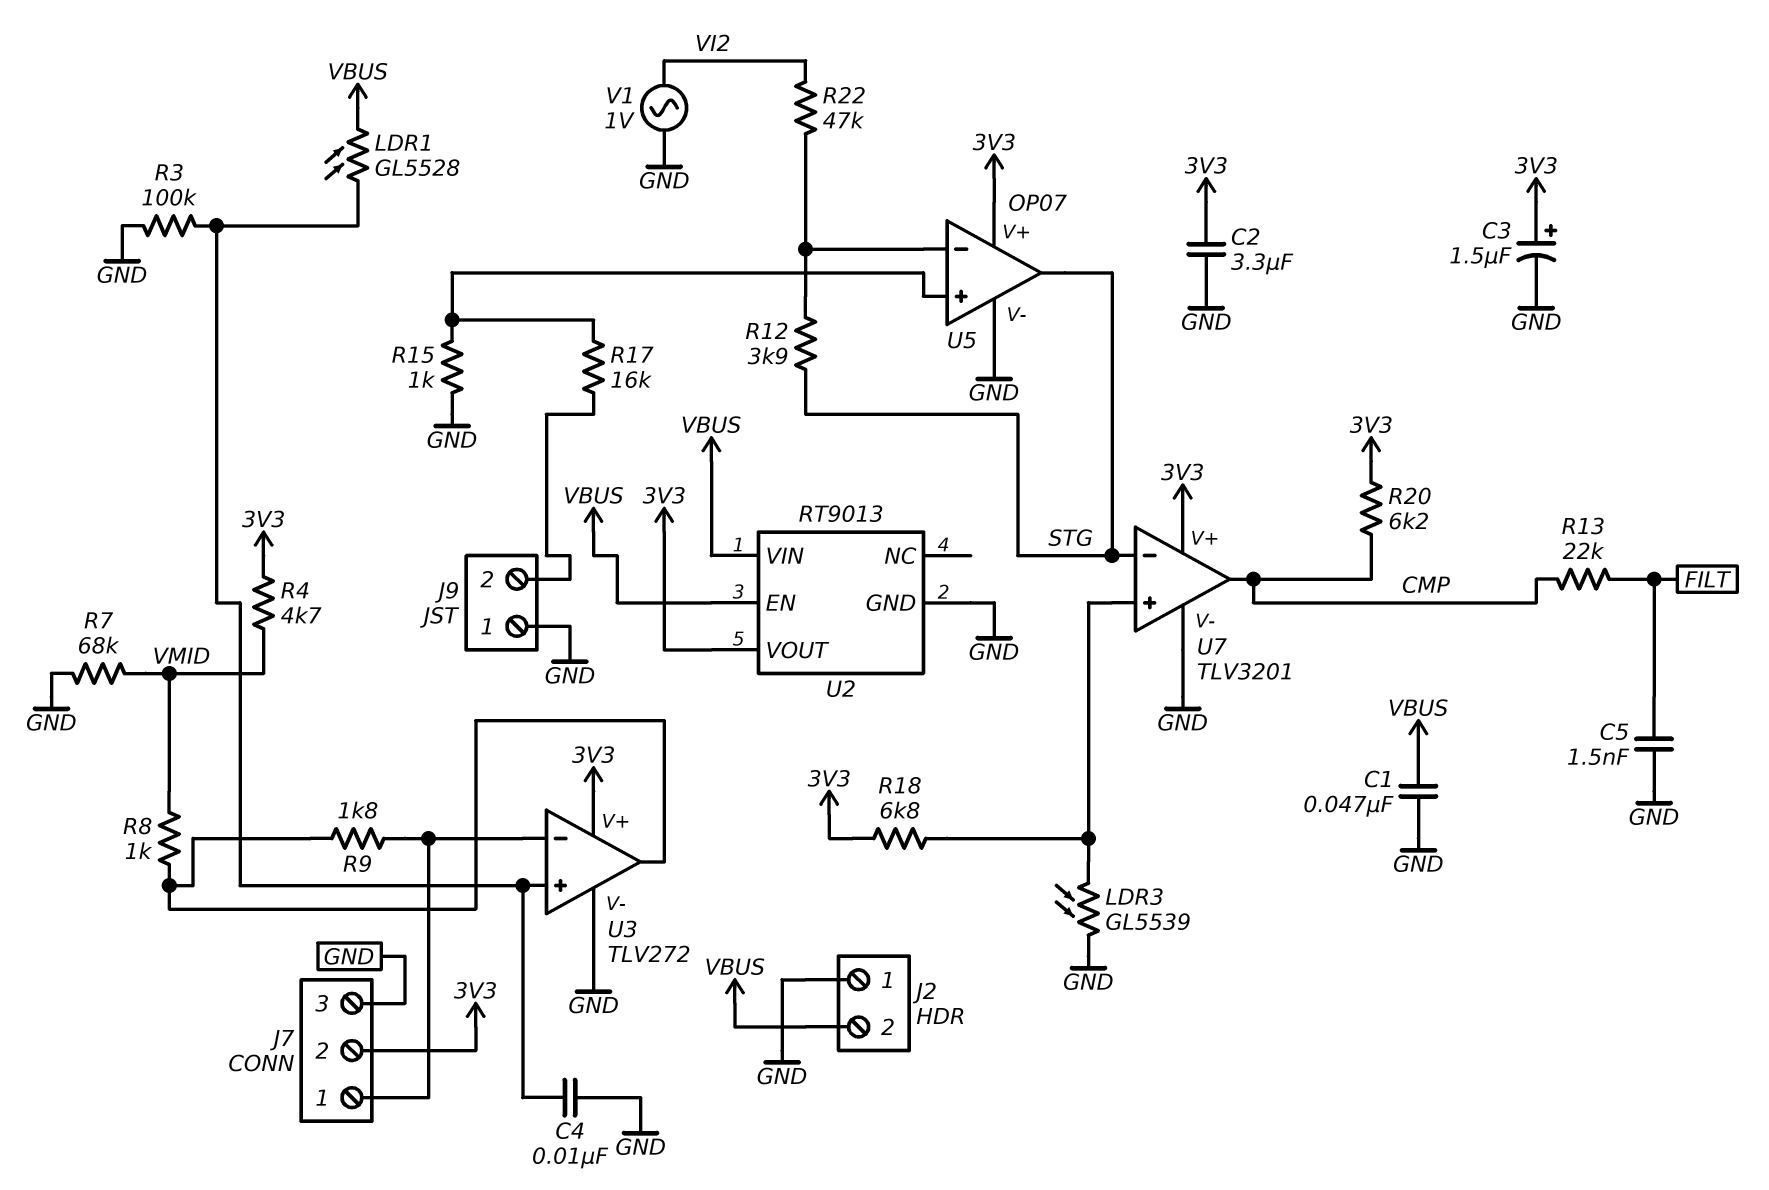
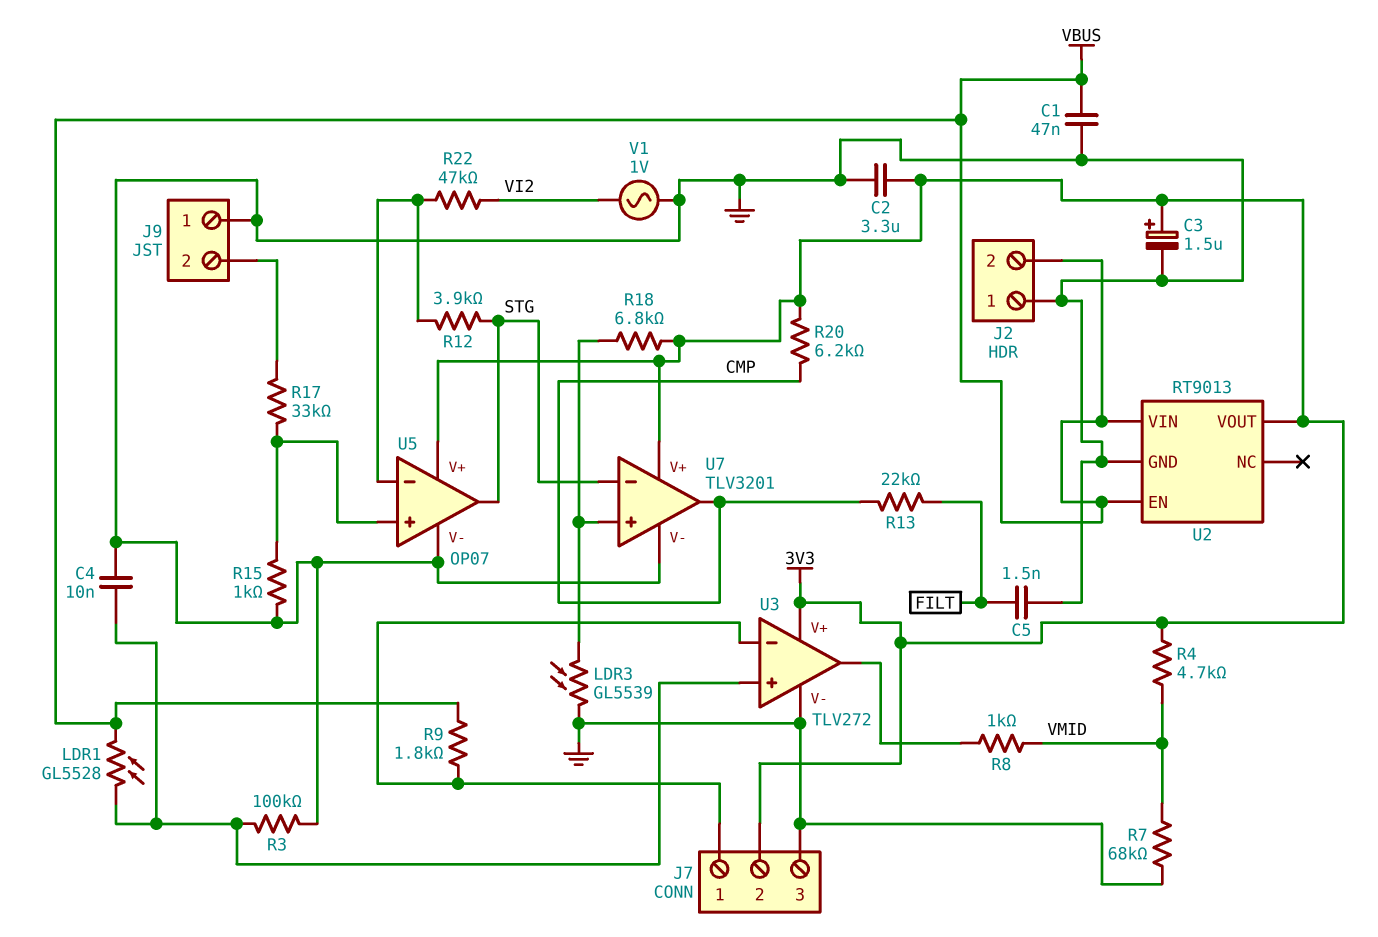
R9: 1.8k (J7/1, U3/out) -> 1.8k (J7/1, VBUS)
R17: 16k (J9/2, U5/in+) -> 33k (J9/2, U5/in+)

